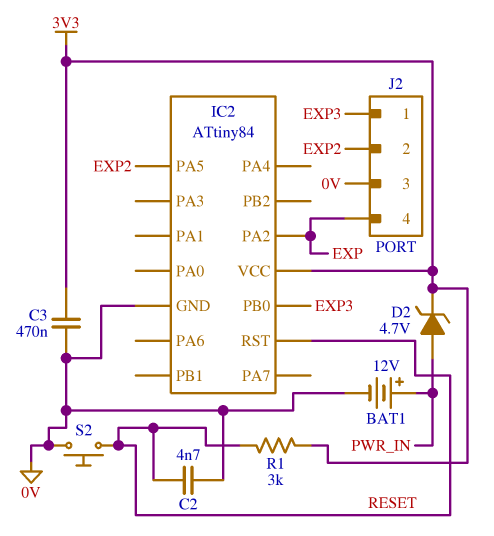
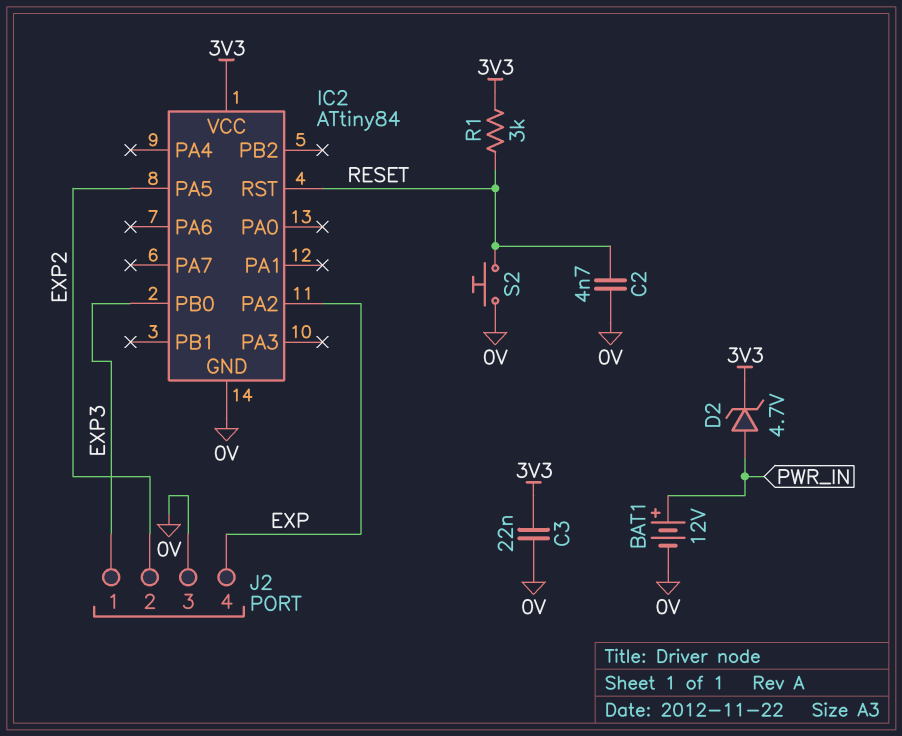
C3: 470nF (0V, 3V3) -> 22nF (0V, 3V3)

